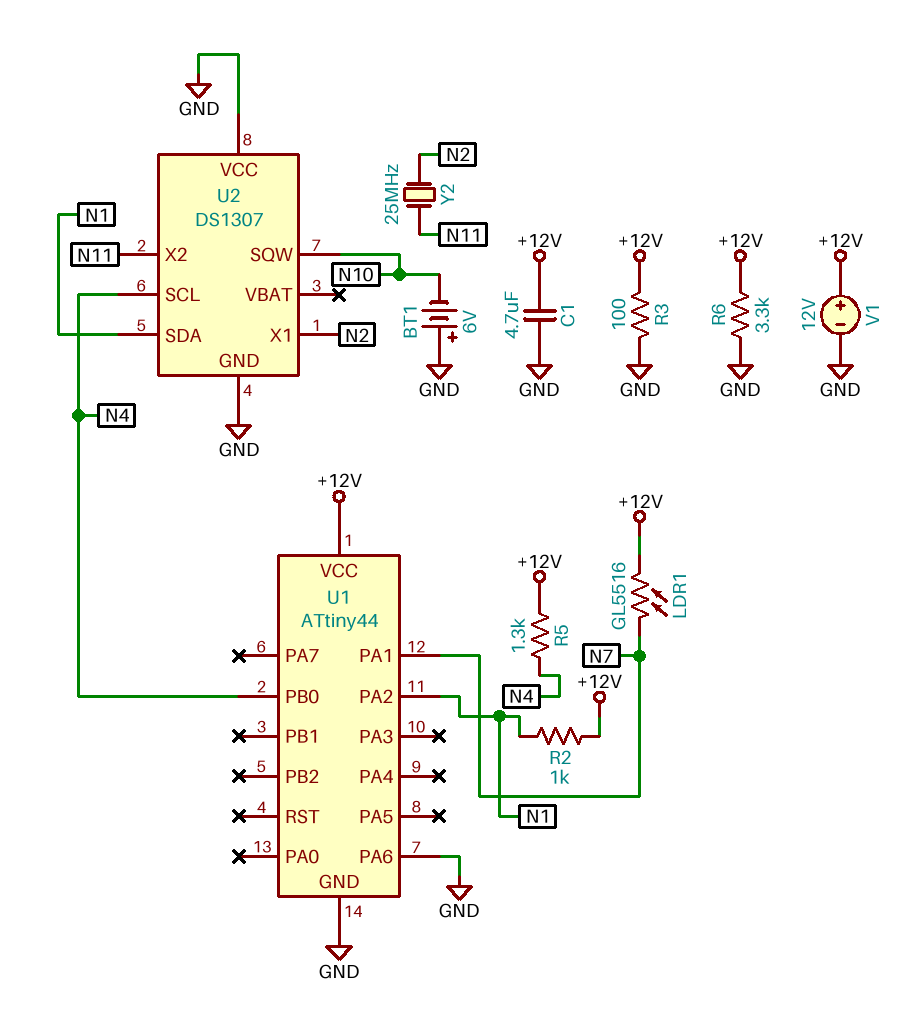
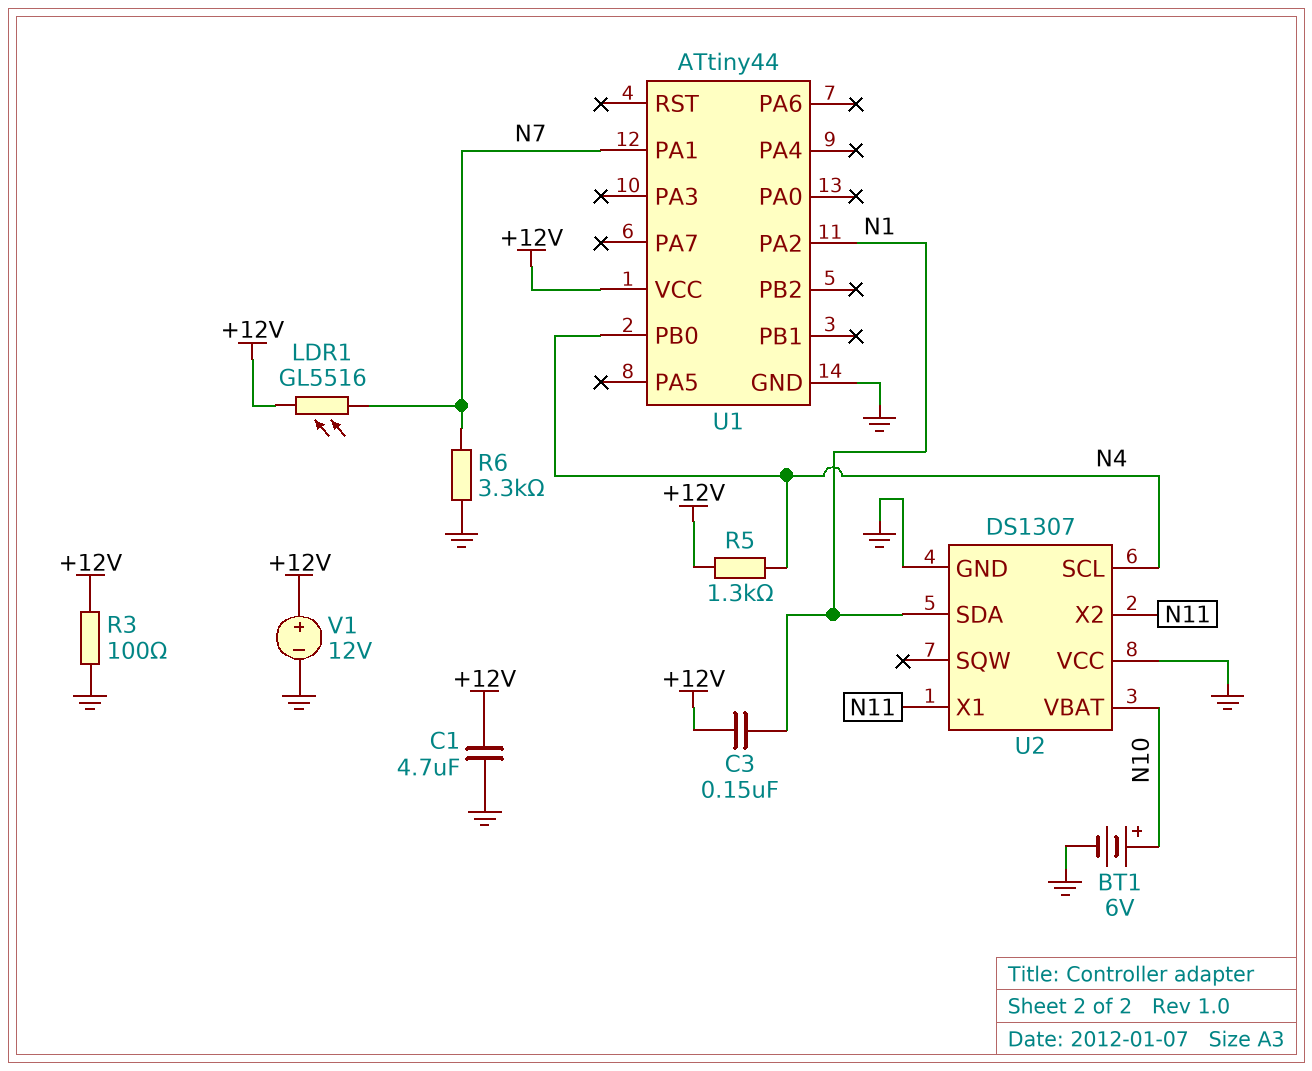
BT1: 6V (plus GND, minus N10) -> 6V (plus N10, minus GND)
C3: none -> 150nF (+12V, N1)
R2: 1k (+12V, N1) -> none
R6: 3.3k (+12V, GND) -> 3.3k (GND, N7)
U1 pin PA6: GND -> none
U2 pin SQW: N10 -> none
U2 pin VBAT: none -> N10
U2 pin X1: N2 -> N11
Y2: 25MHz (N2, N11) -> none

